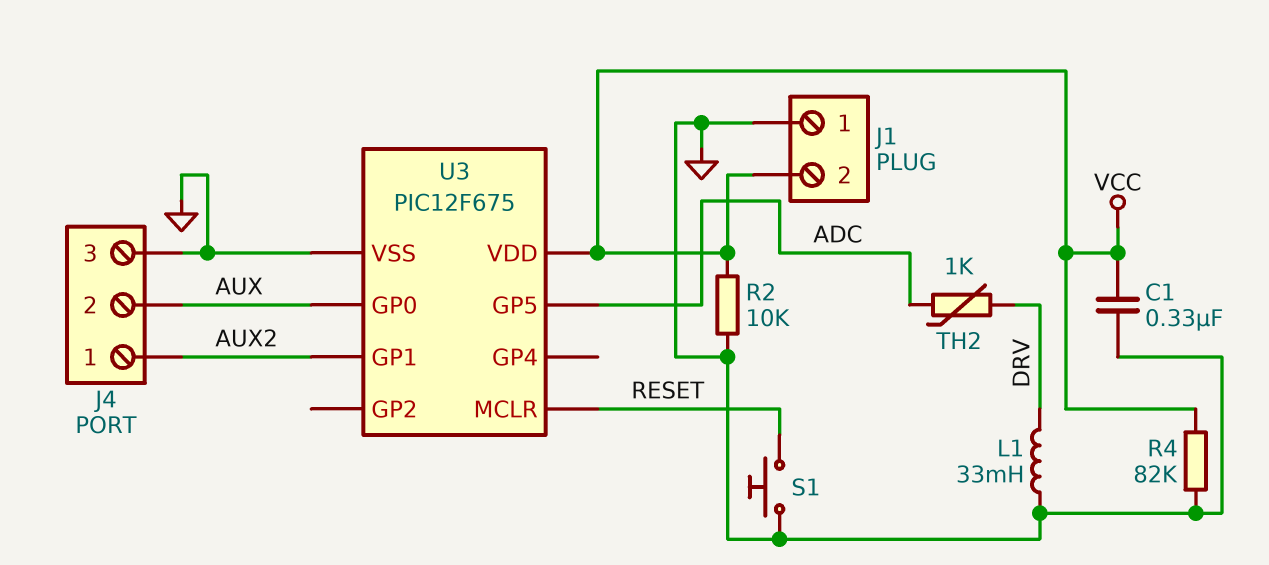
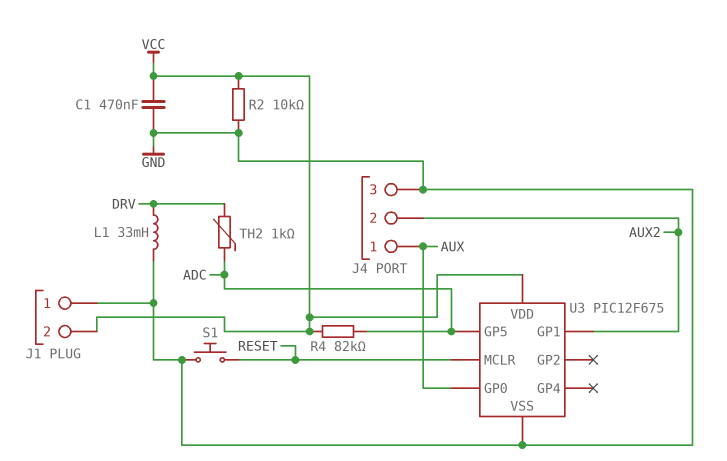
C1: 330nF (GND, VCC) -> 470nF (GND, VCC)
J4 pin 1: AUX2 -> AUX
J4 pin 2: AUX -> AUX2
R4: 82k (GND, VCC) -> 82k (ADC, VCC)

